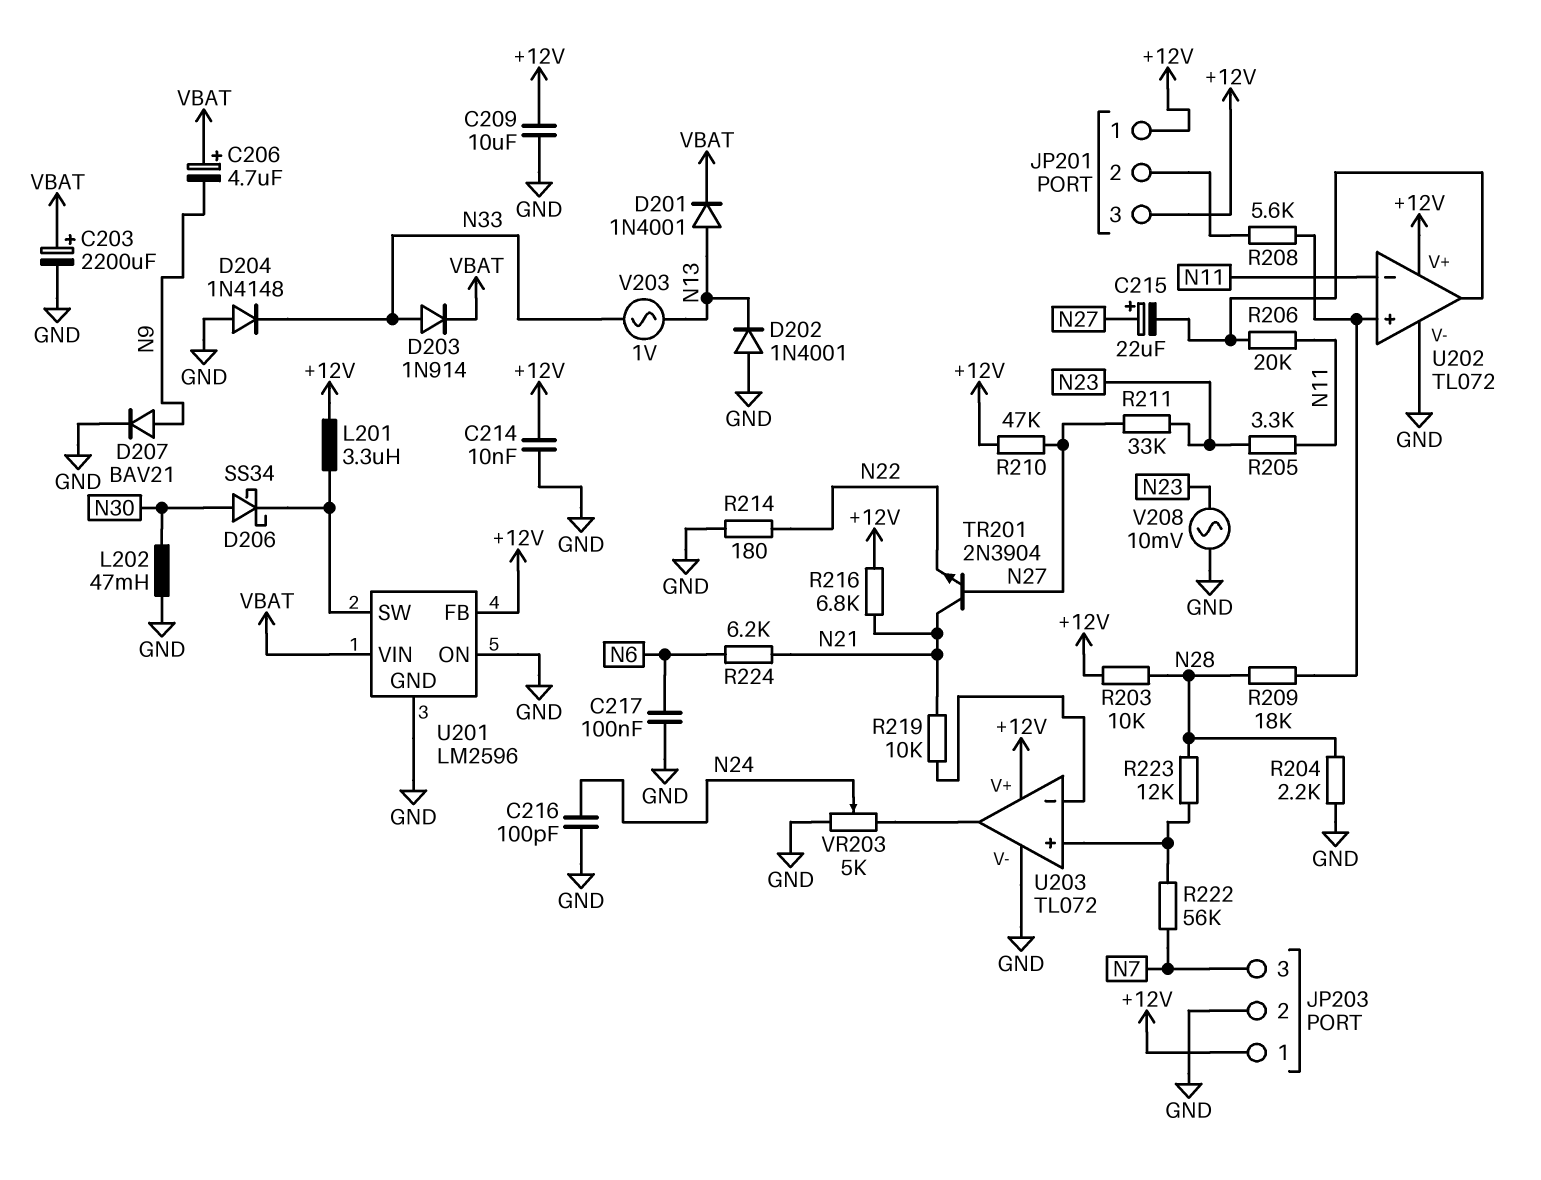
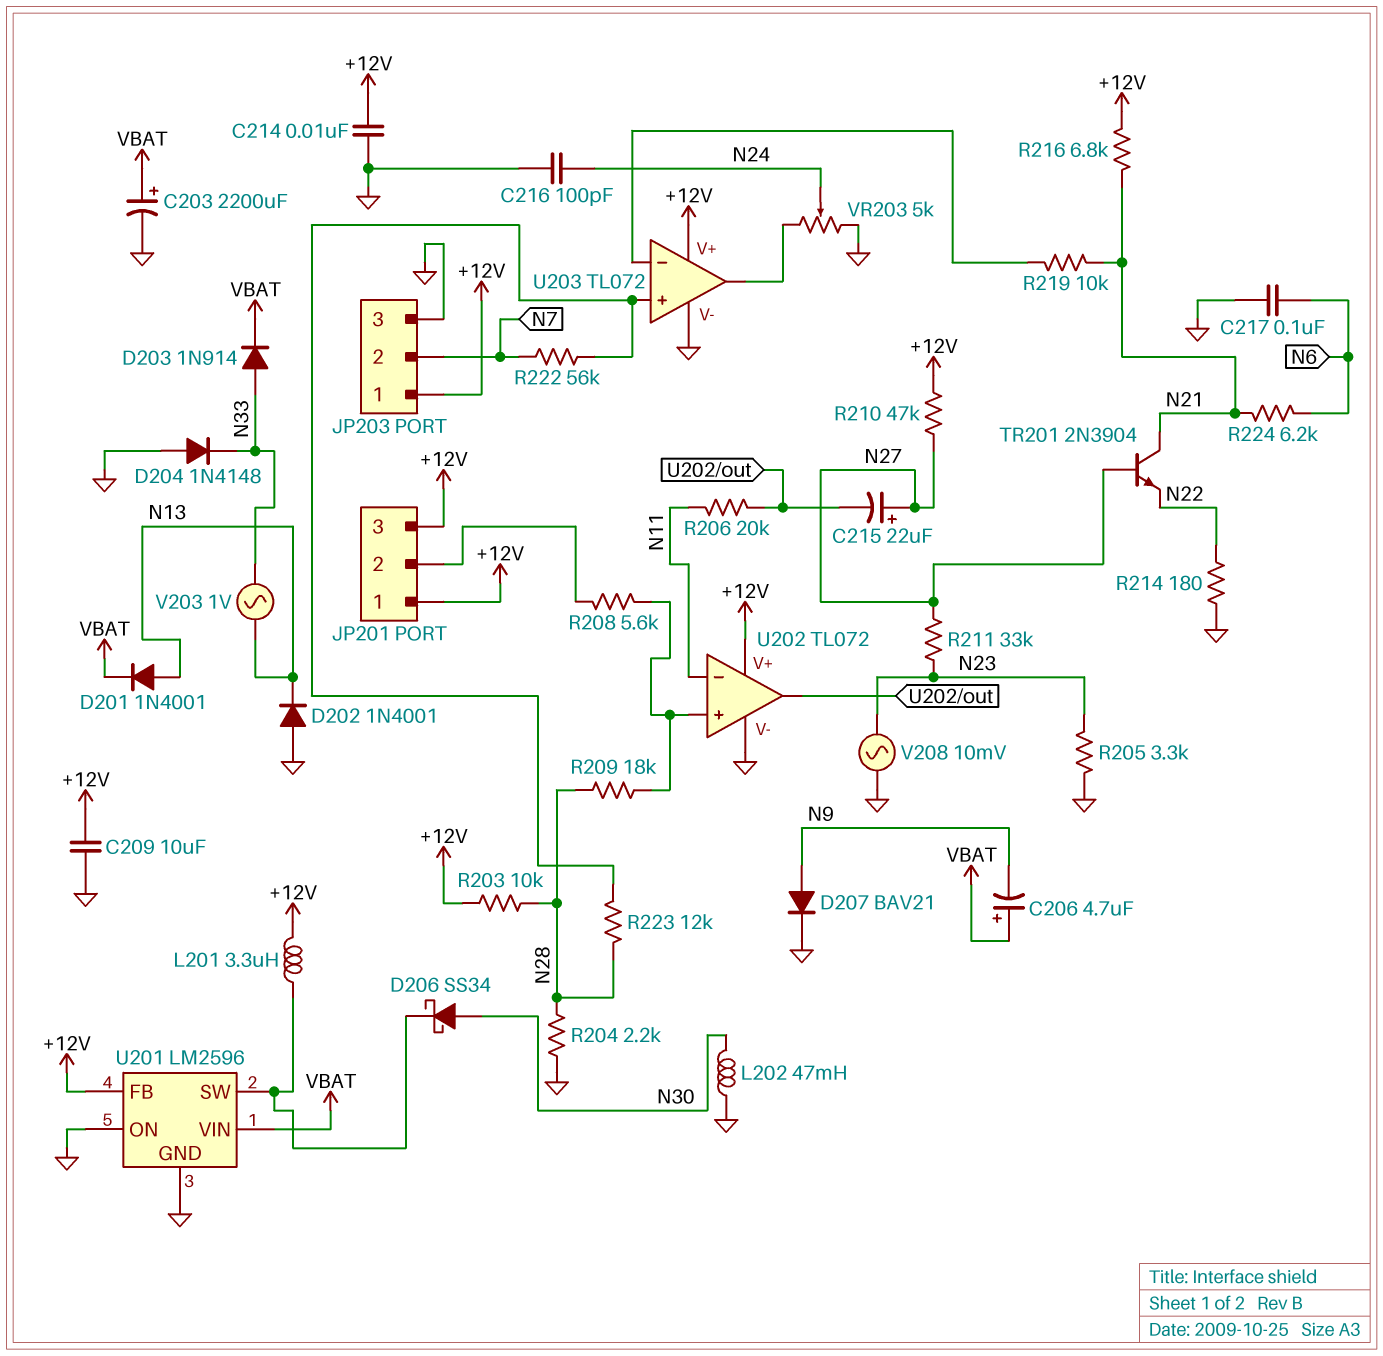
JP203 pin 2: GND -> N7
JP203 pin 3: N7 -> GND
R205: 3.3k (N11, N23) -> 3.3k (GND, N23)

